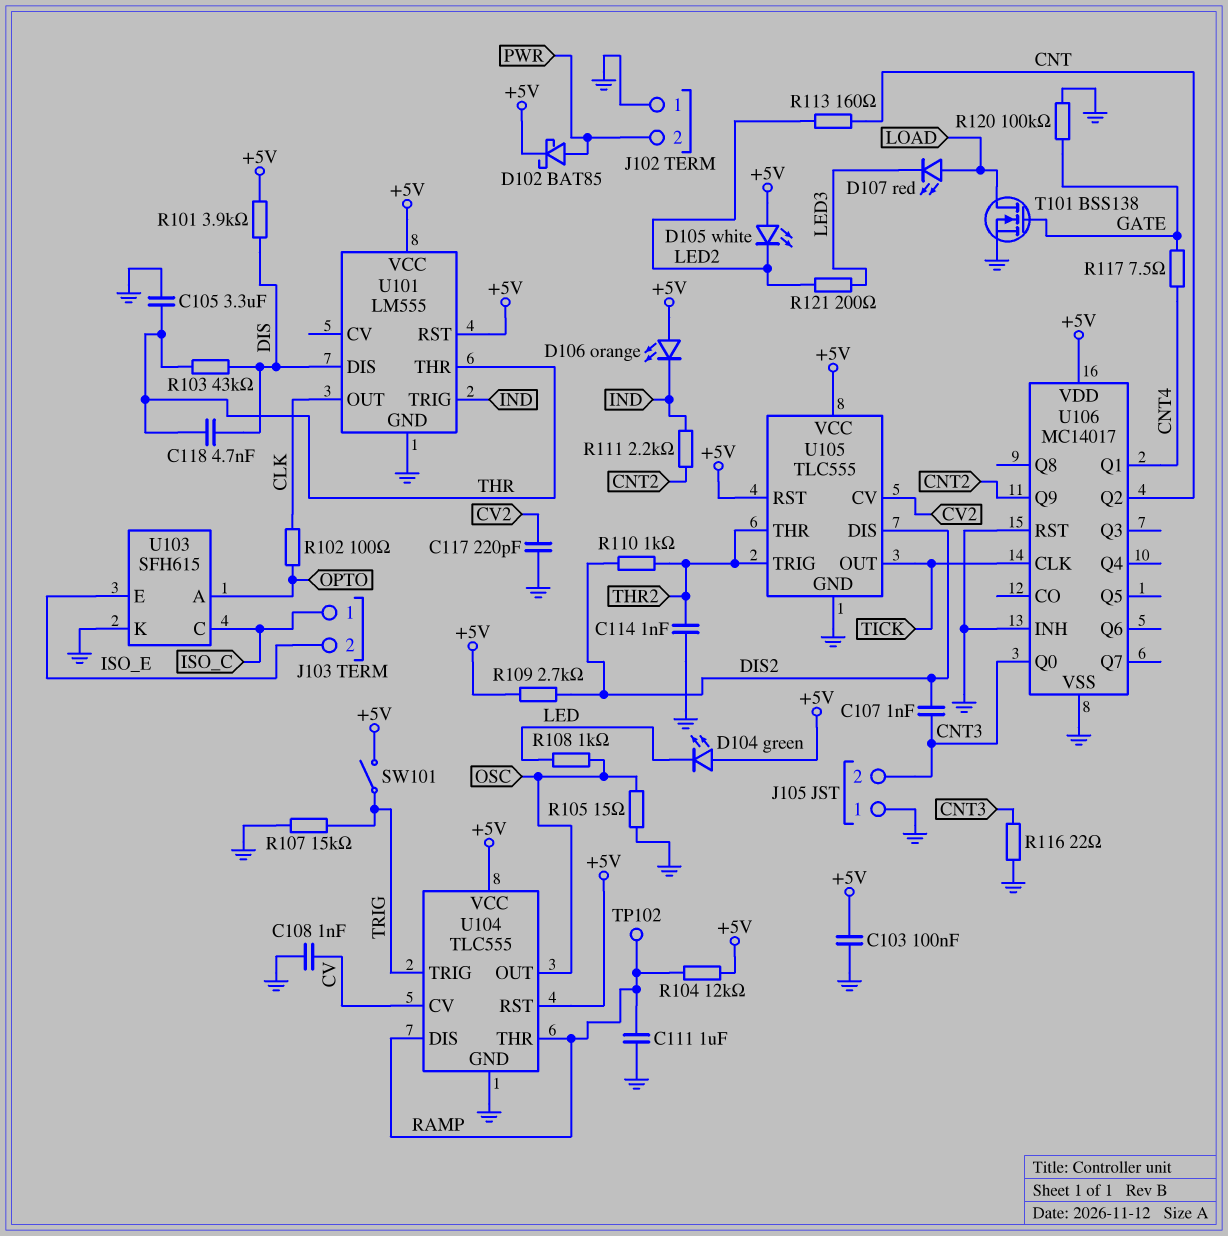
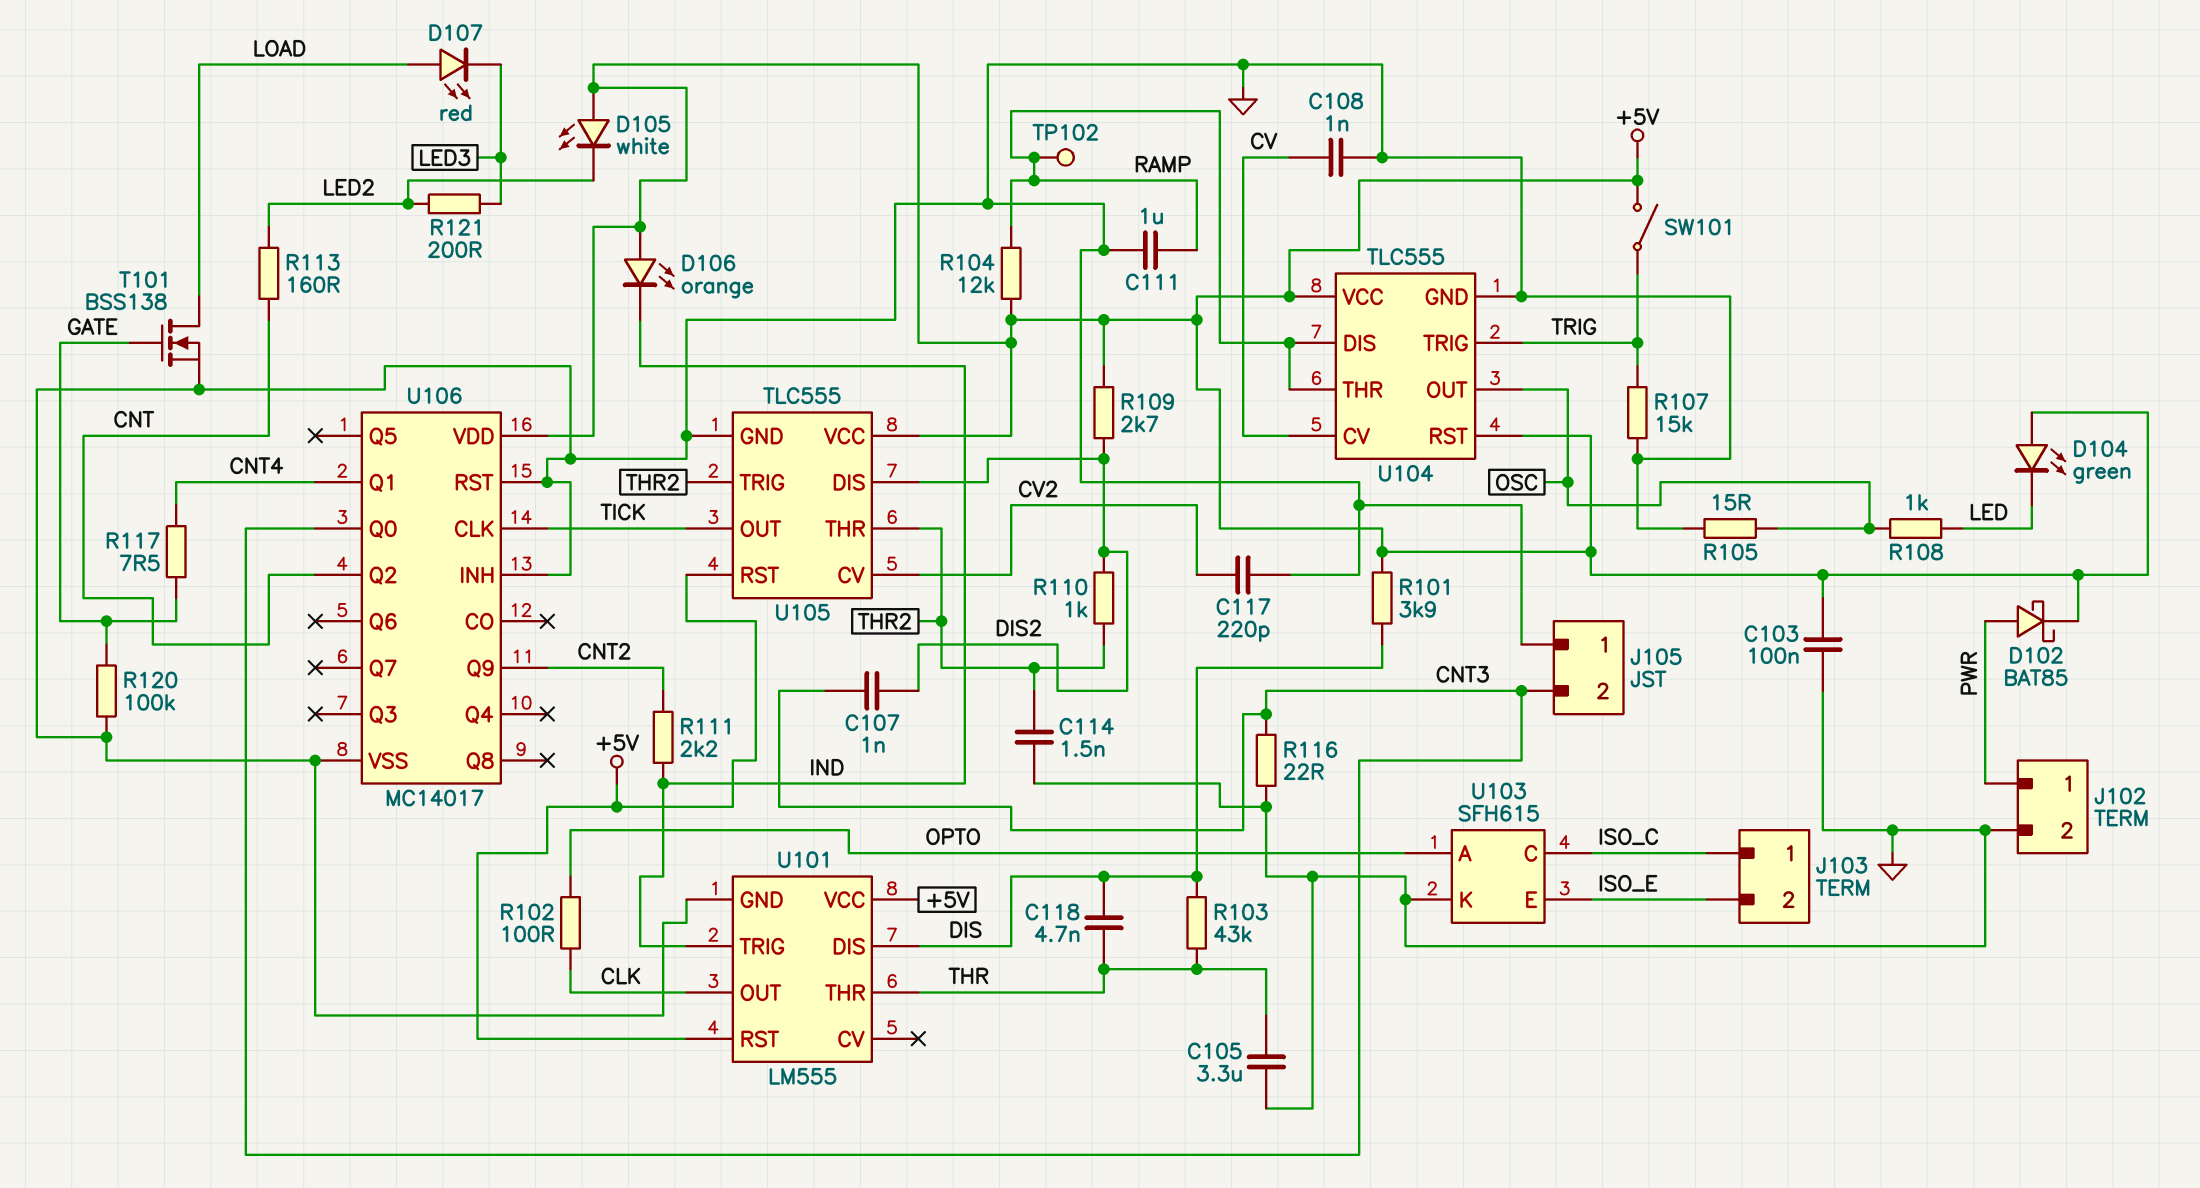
C114: 1nF (GND, THR2) -> 1.5nF (GND, THR2)
J102 pin 1: GND -> PWR
J102 pin 2: PWR -> GND

